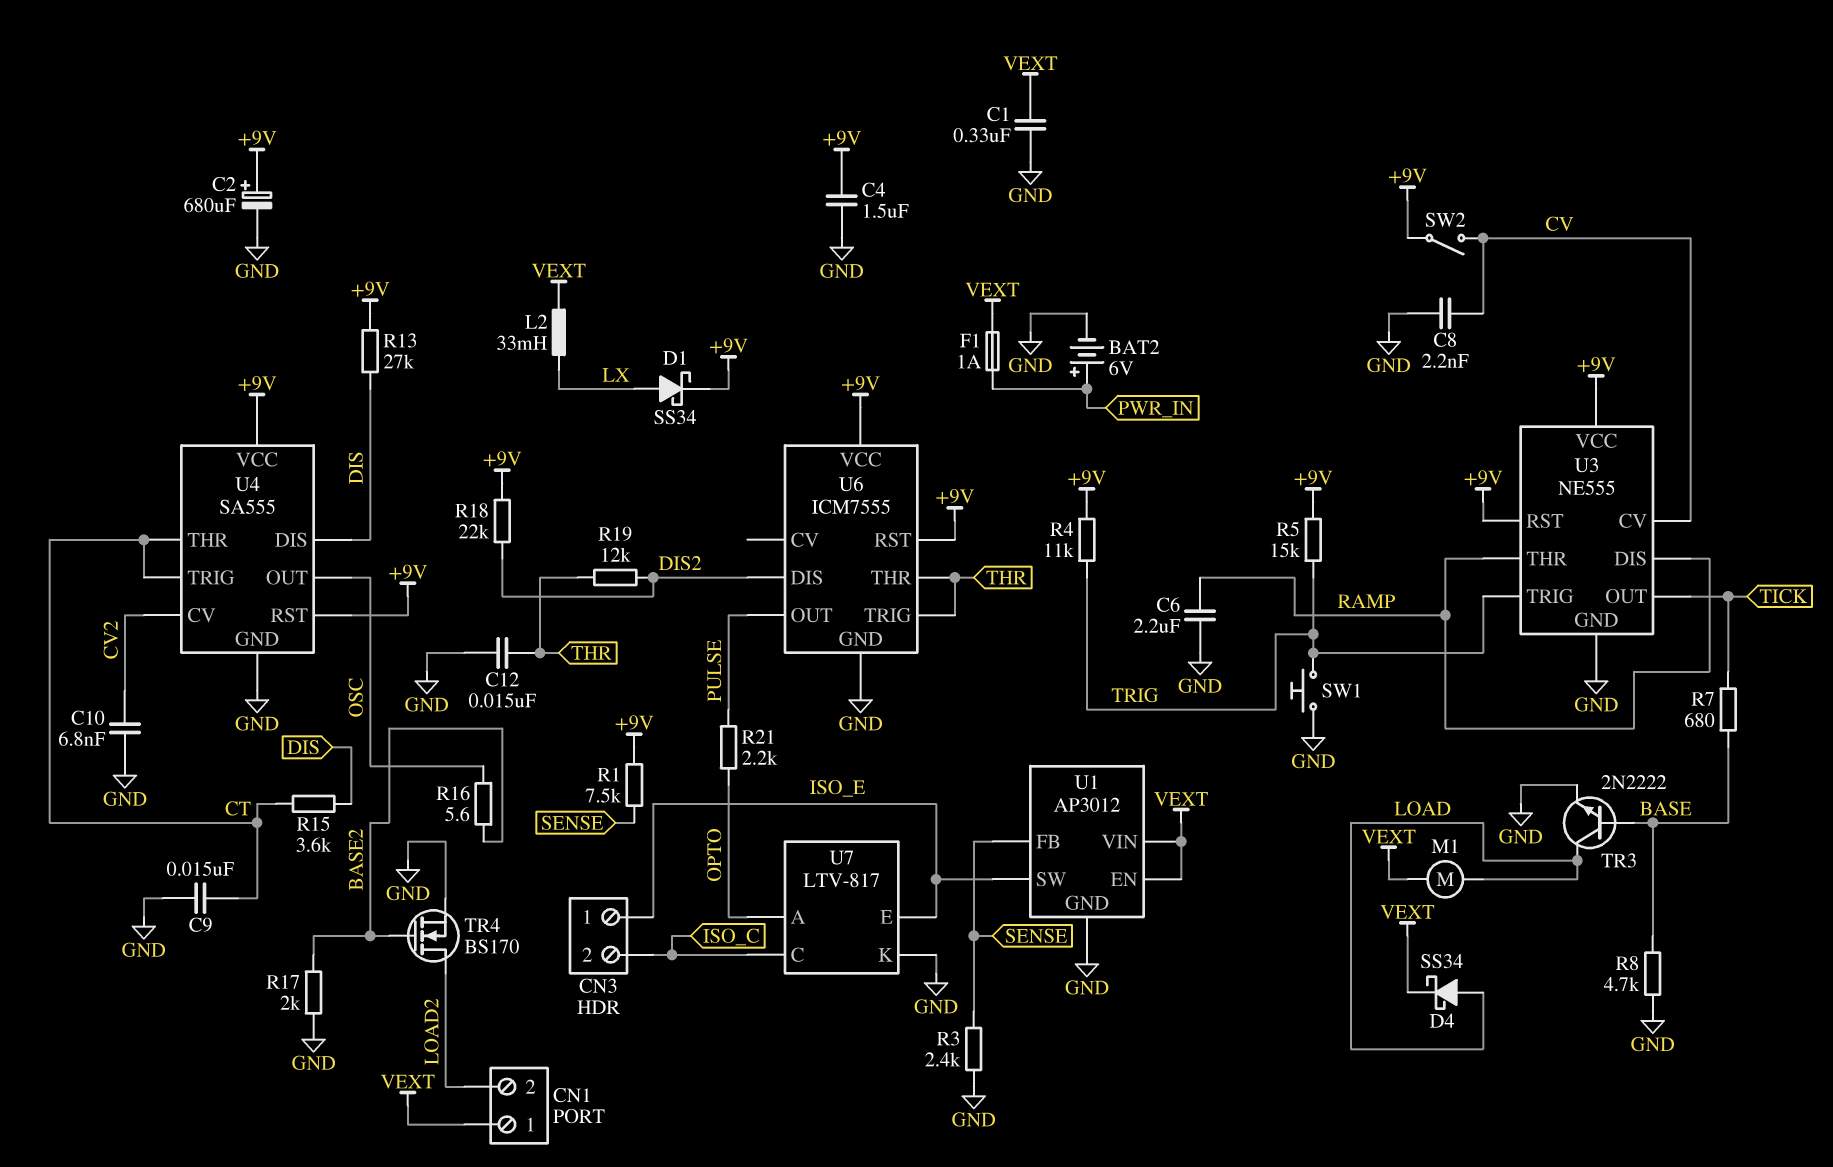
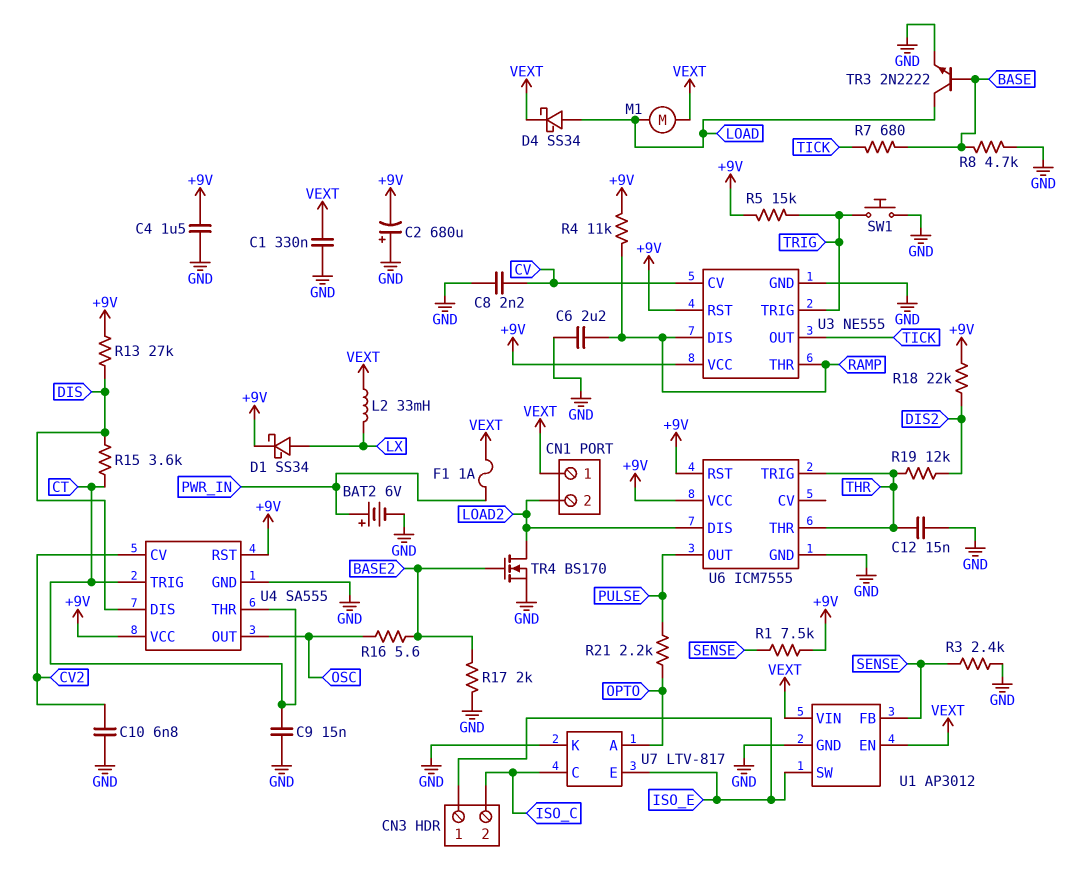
C2: 680uF (plus +9V, minus GND) -> 680uF (plus GND, minus +9V)
R4: 11k (+9V, TRIG) -> 11k (+9V, RAMP)
SW2: switch (+9V, CV) -> none
U6 pin DIS: DIS2 -> LOAD2

